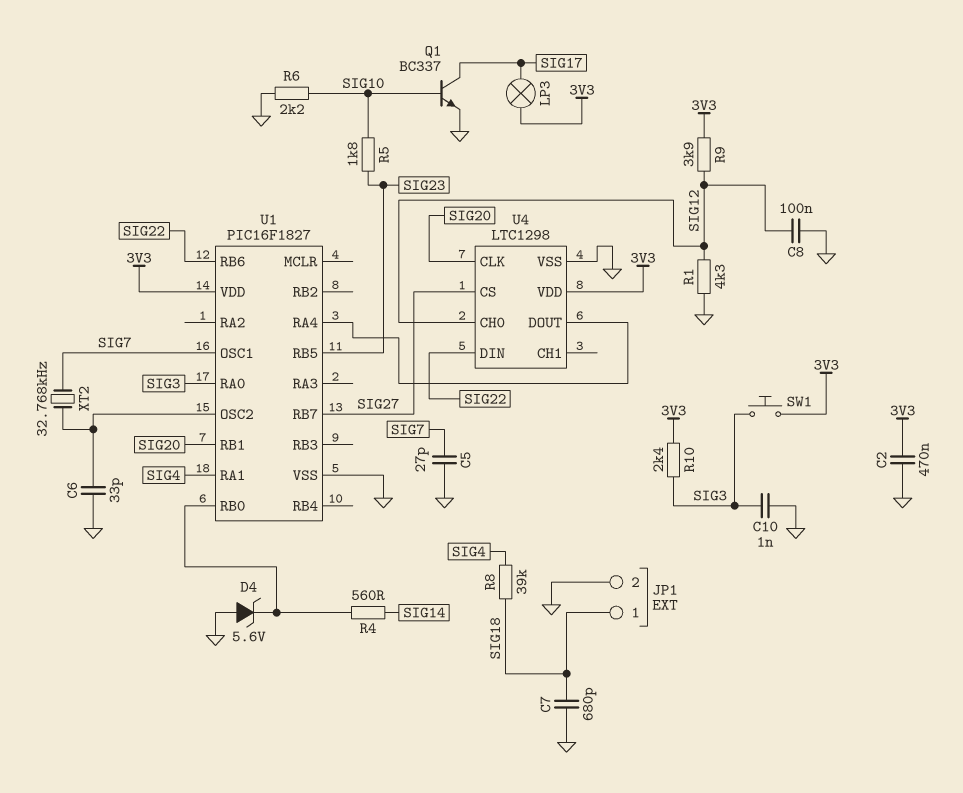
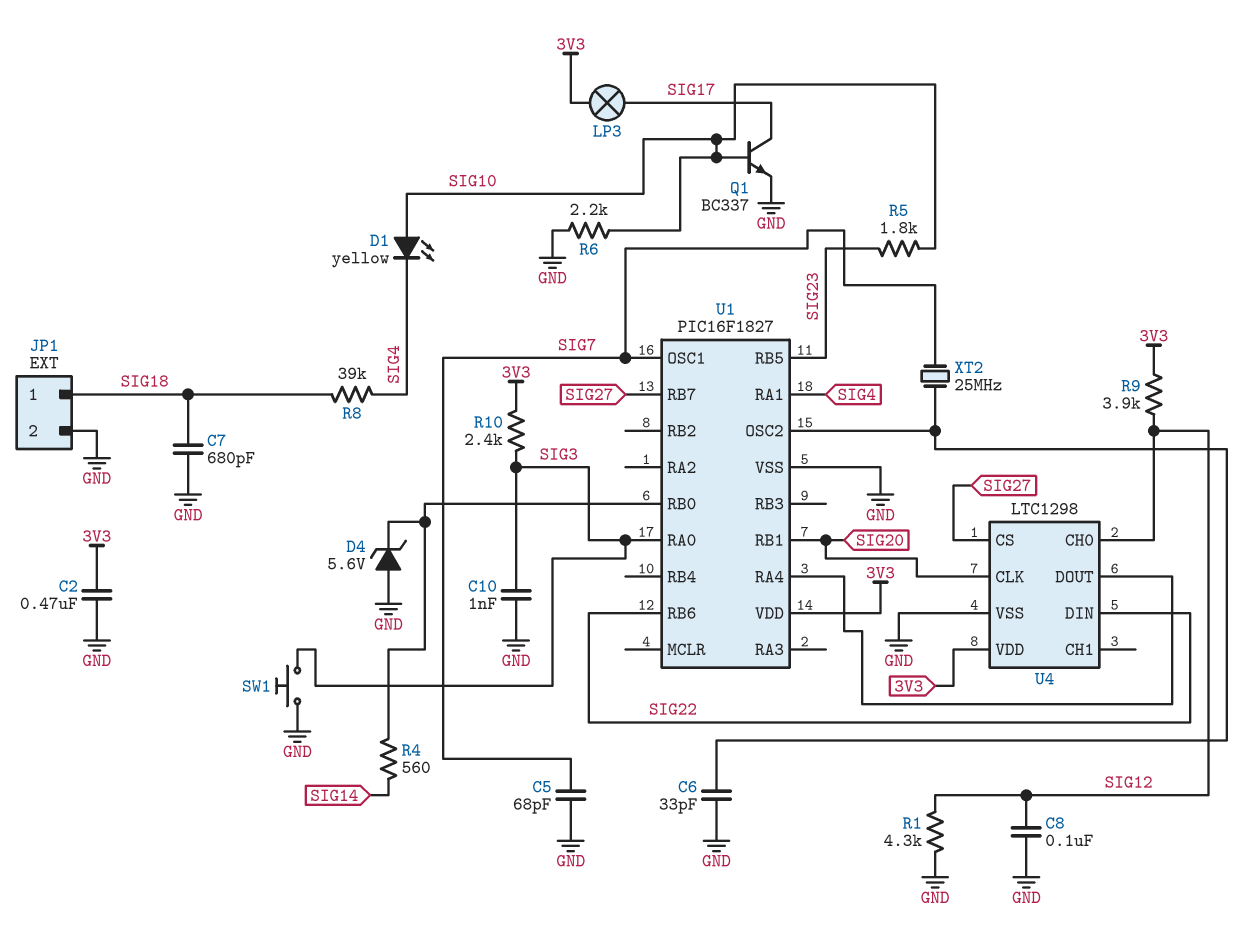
C5: 27pF (GND, SIG7) -> 68pF (GND, SIG7)
D1: none -> LED yellow (A SIG10, K SIG4)
SW1: button (3V3, SIG3) -> button (GND, SIG3)
XT2: 32.768kHz (SIG7, U1/OSC2) -> 25MHz (SIG7, U1/OSC2)

